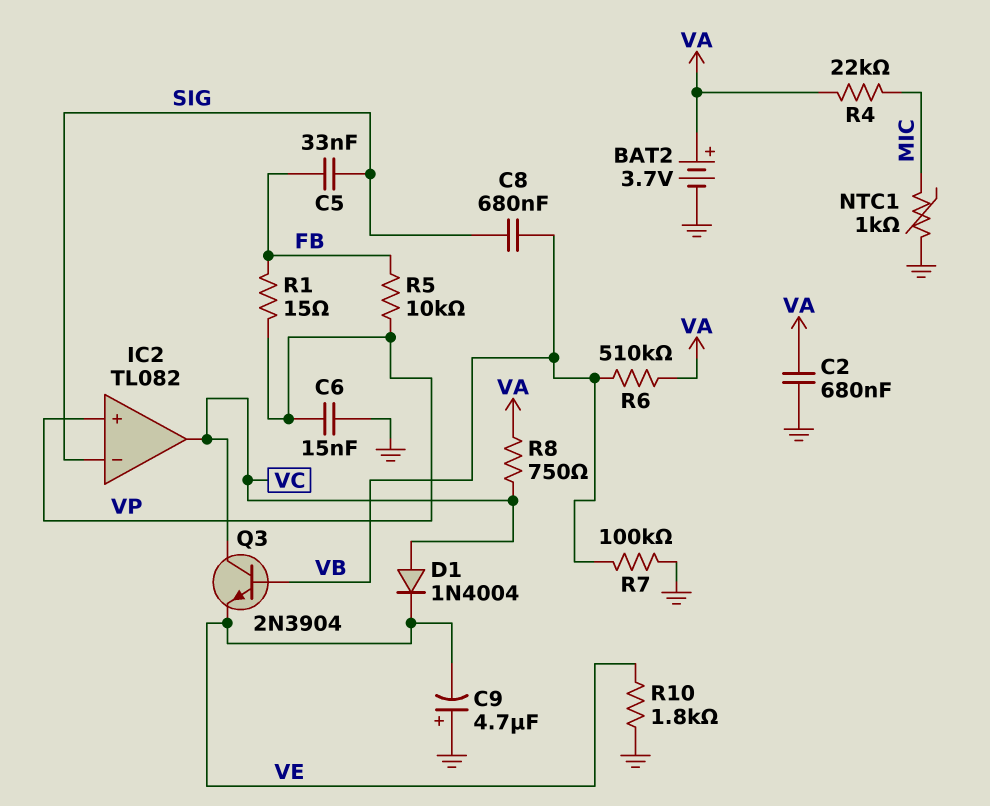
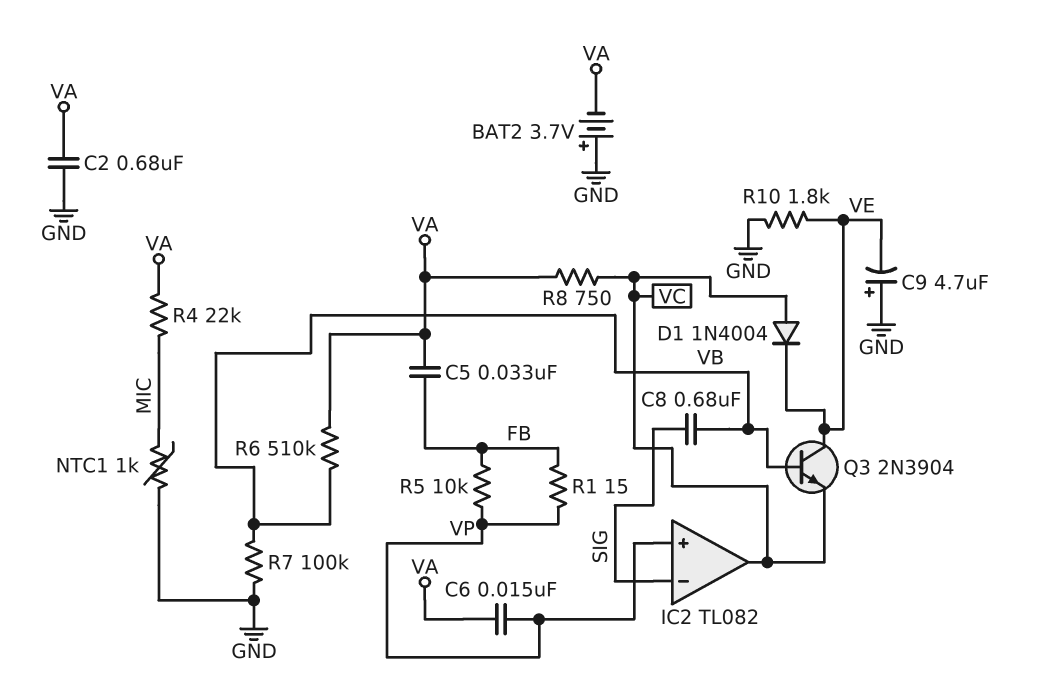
BAT2: 3.7V (plus VA, minus GND) -> 3.7V (plus GND, minus VA)
C5: 33nF (FB, SIG) -> 33nF (FB, VA)
C6: 15nF (GND, VP) -> 15nF (VA, VP)
Q3: NPN 2N3904 (B VB, C VC, E VE) -> NPN 2N3904 (B VB, C VE, E VC)

